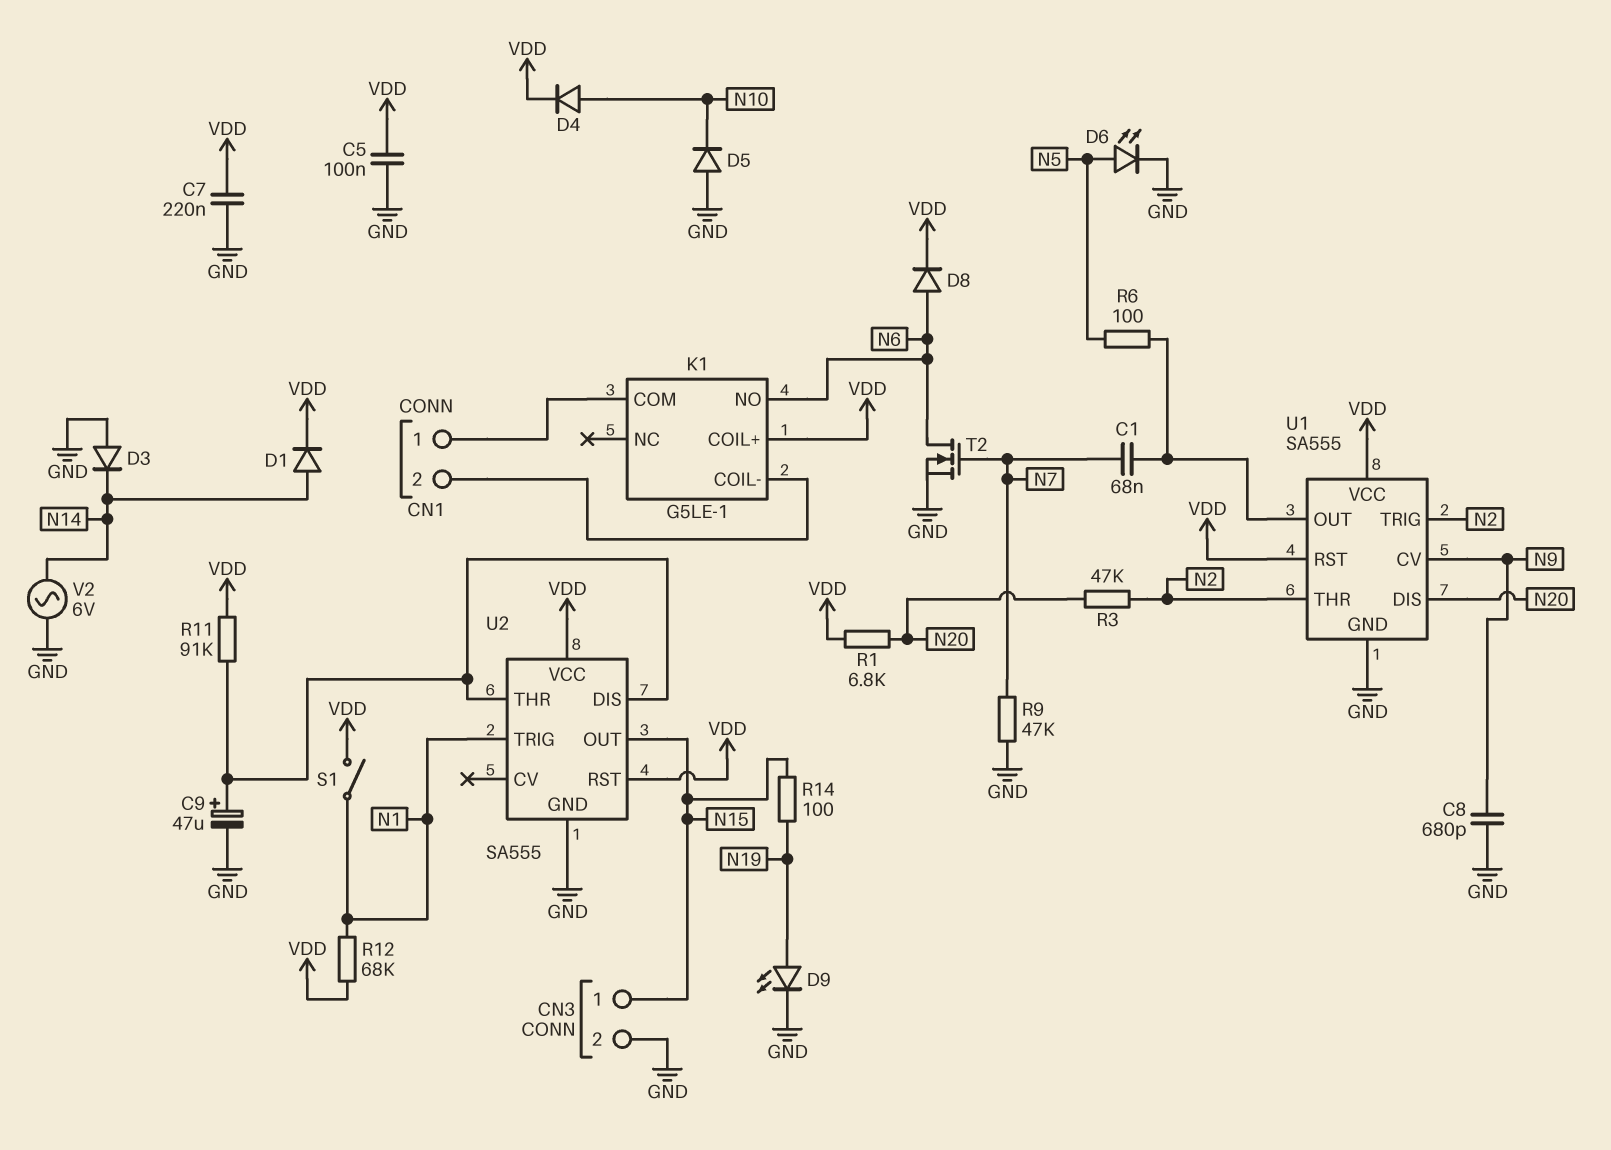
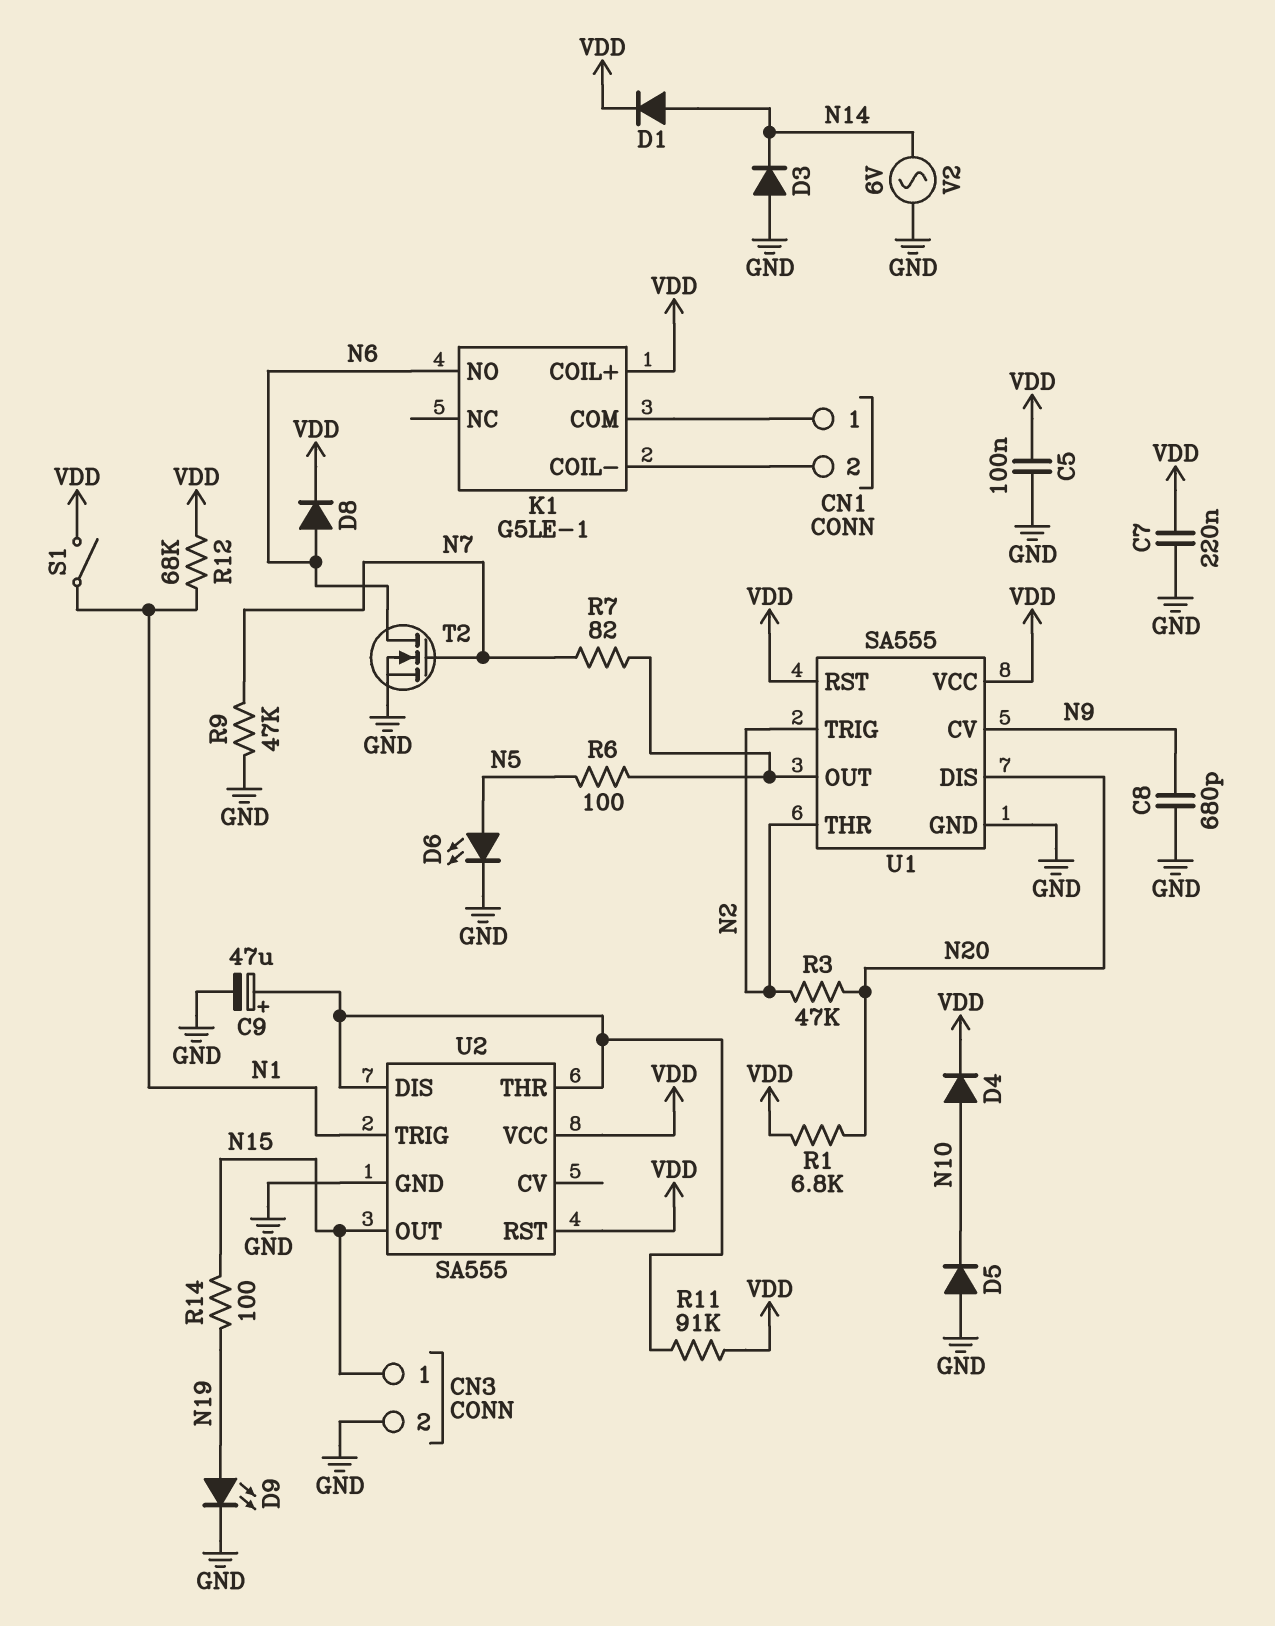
C1: 68nF (N7, U1/OUT) -> none
R7: none -> 82 (N7, U1/OUT)

